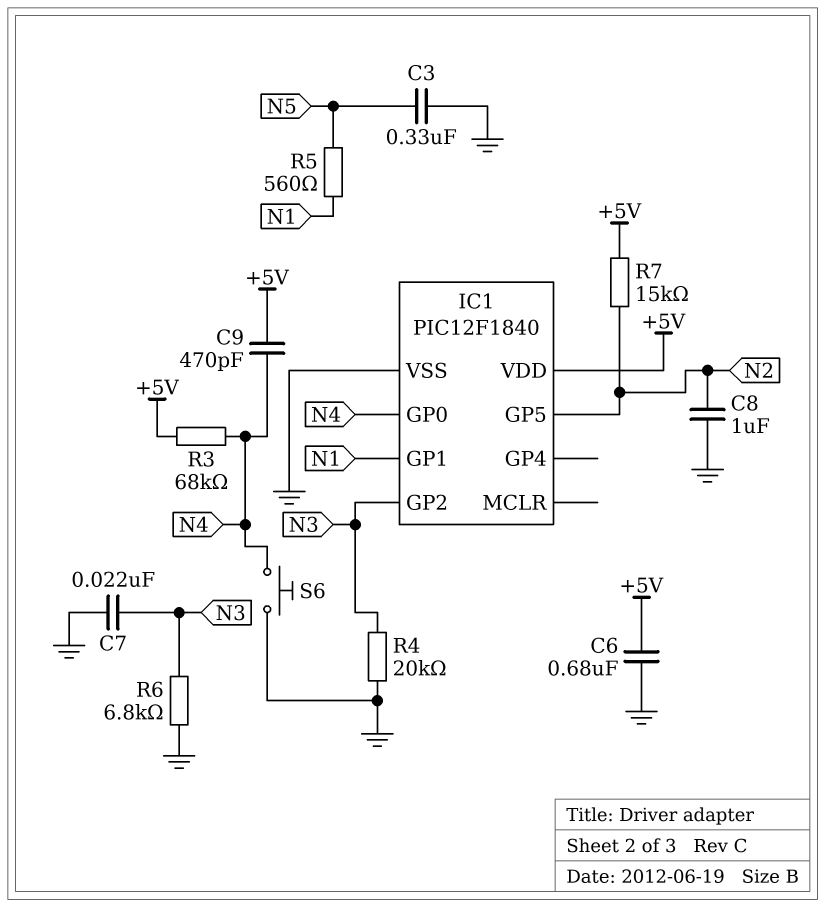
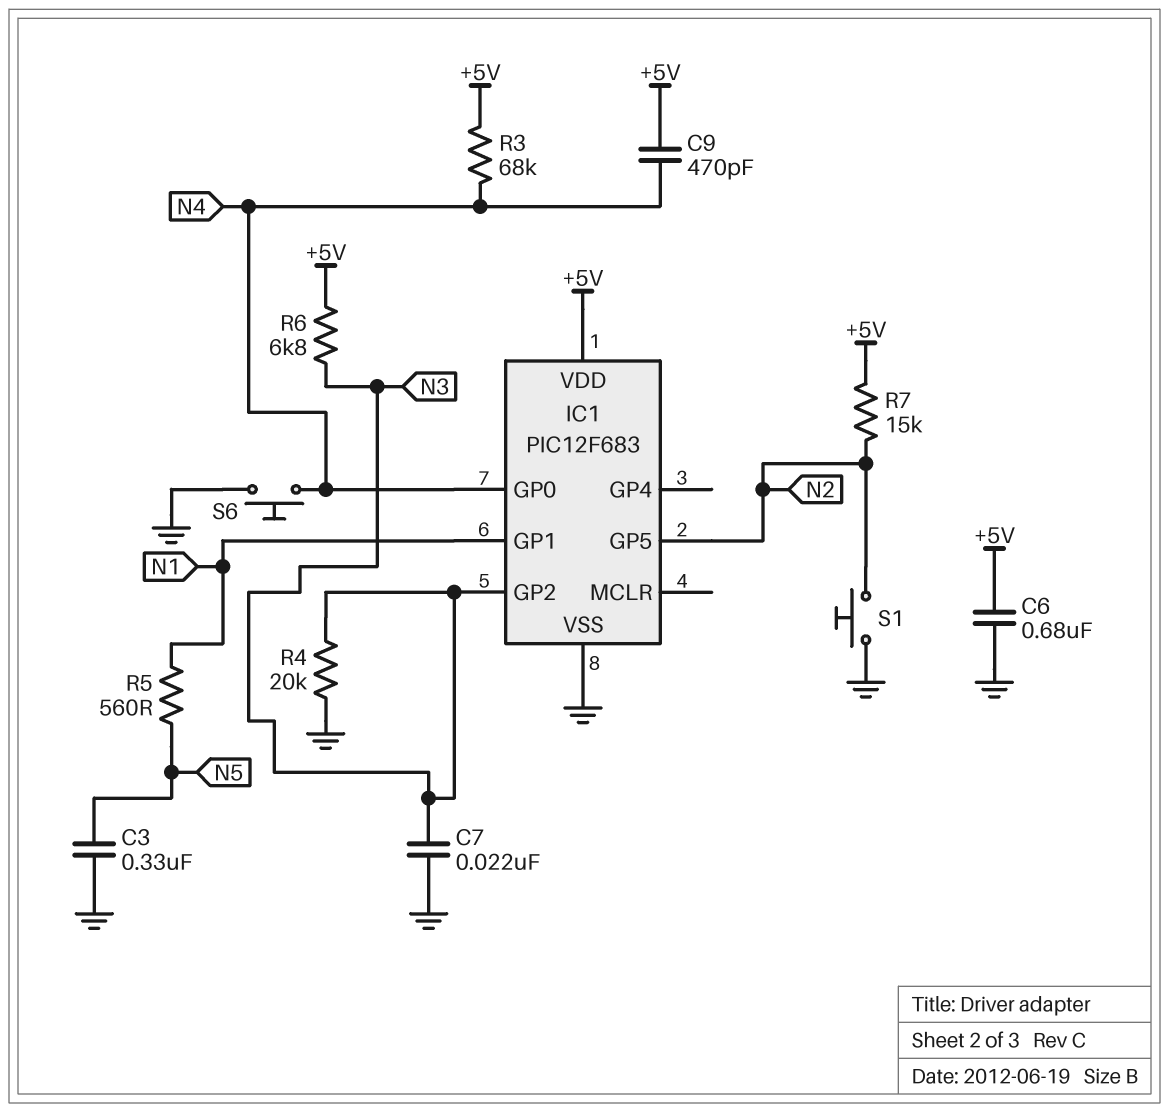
C8: 1uF (GND, N2) -> none
IC1: PIC12F1840 -> PIC12F683
R6: 6.8k (GND, N3) -> 6.8k (+5V, N3)
S1: none -> button (GND, N2)

